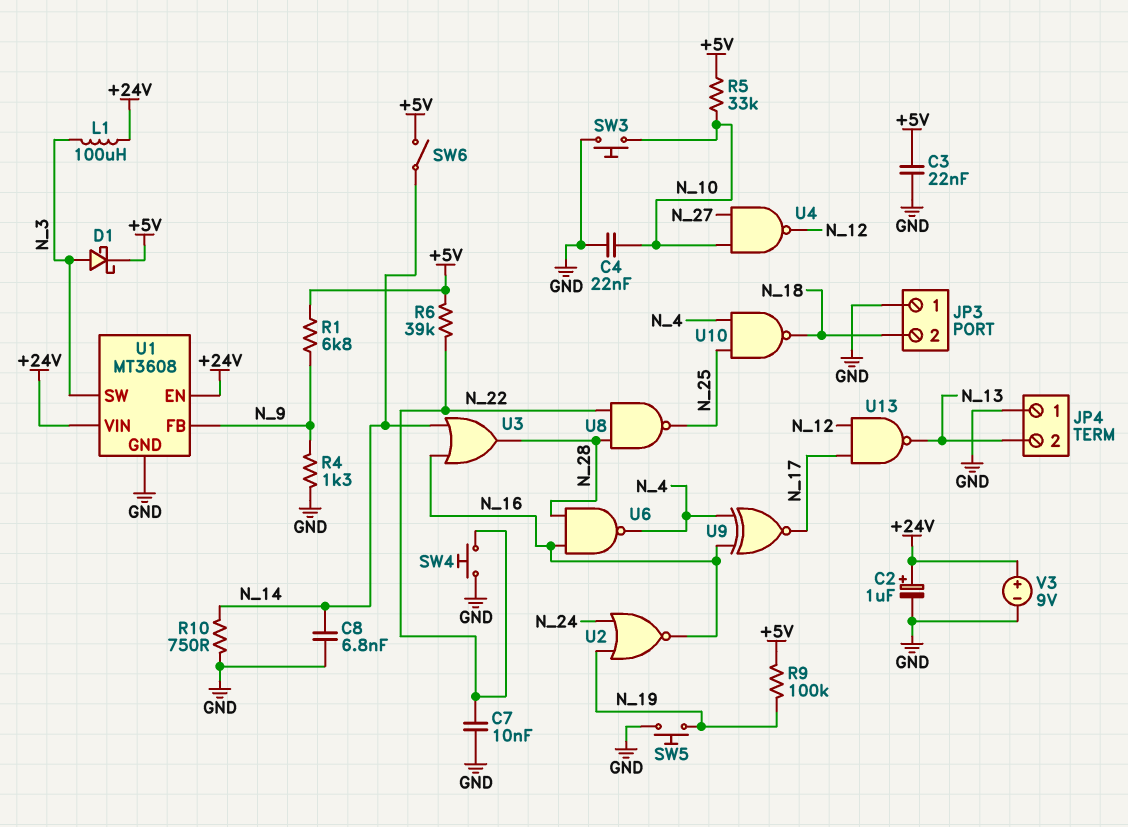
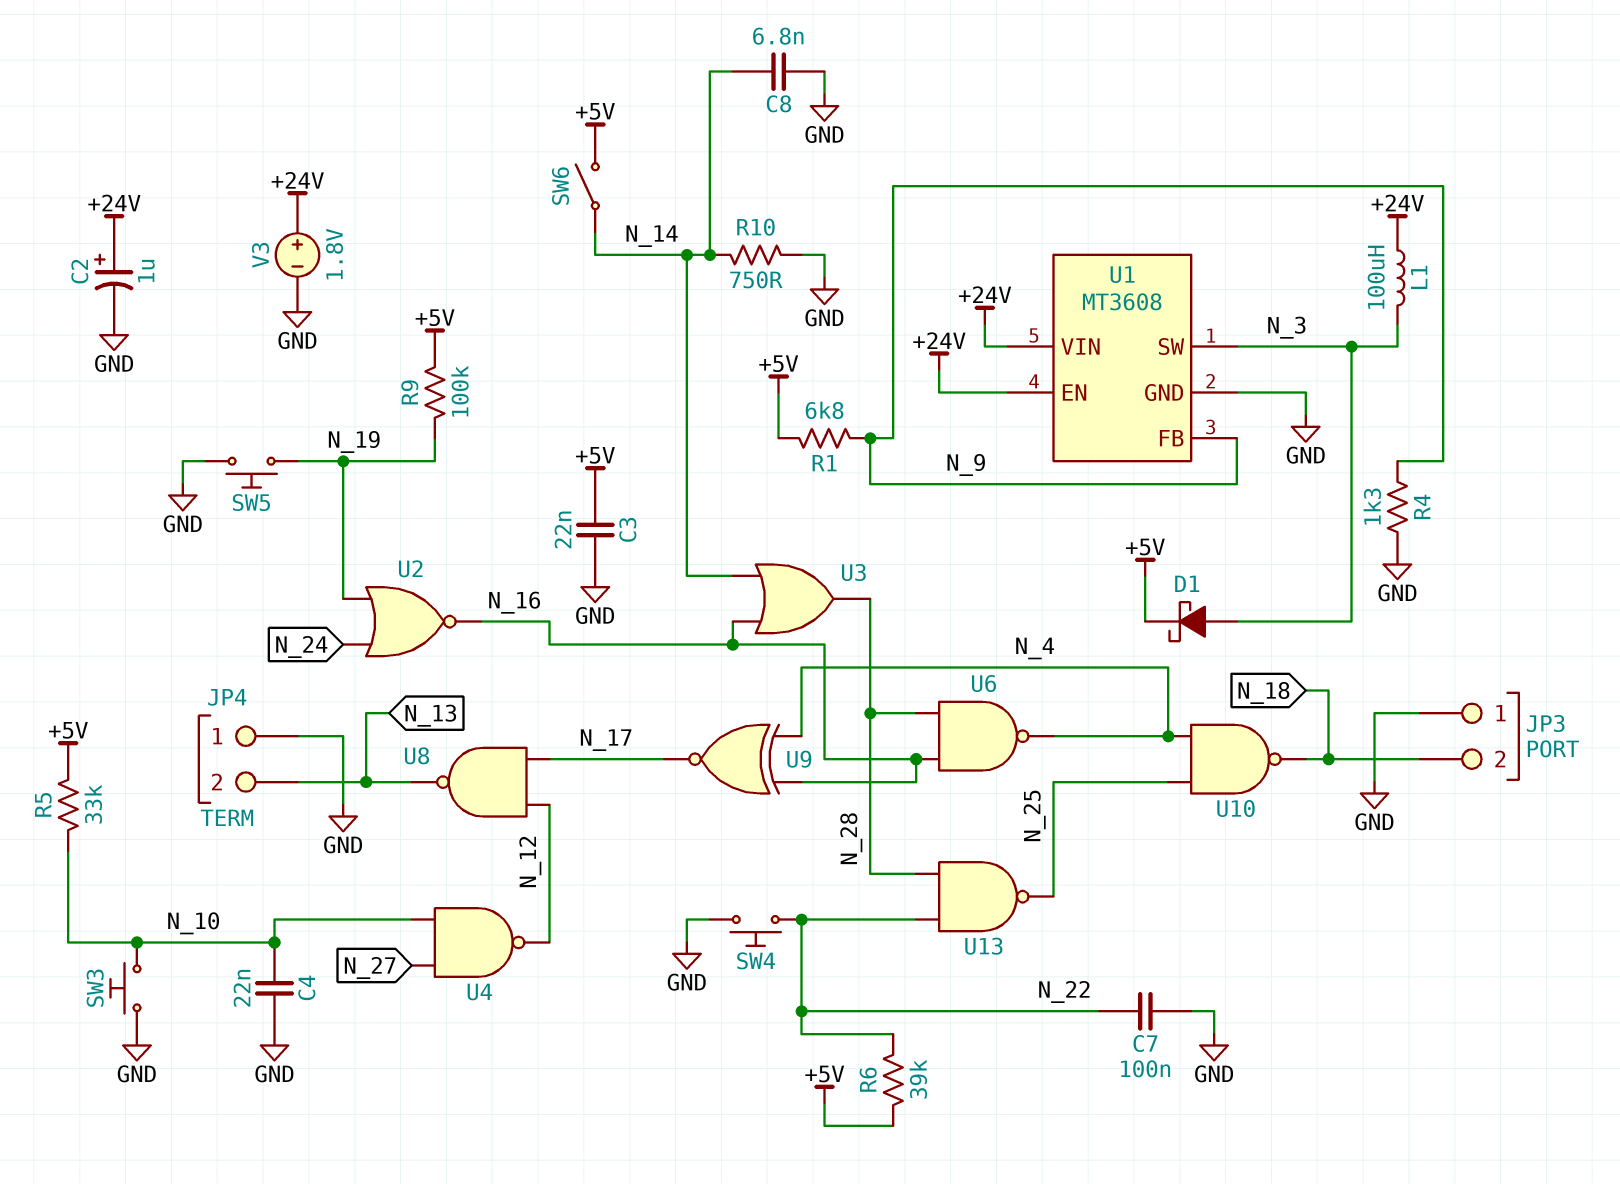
C7: 10nF (GND, N_22) -> 100nF (GND, N_22)
U8: NAND (in N_22, in N_28, out N_25) -> NAND (in N_12, in N_17, out N_13)
U13: NAND (in N_12, in N_17, out N_13) -> NAND (in N_22, in N_28, out N_25)
V3: 9V (plus +24V, minus GND) -> 1.8V (plus +24V, minus GND)

